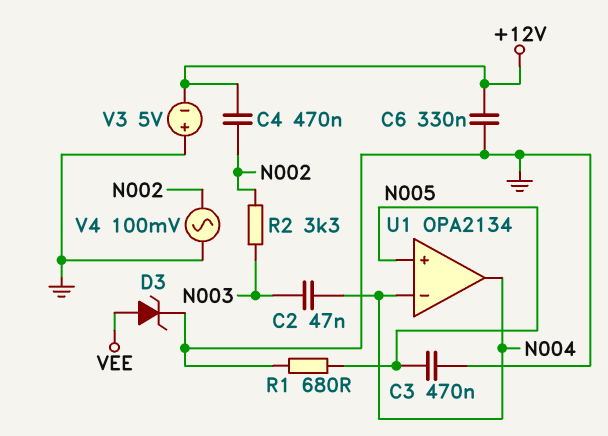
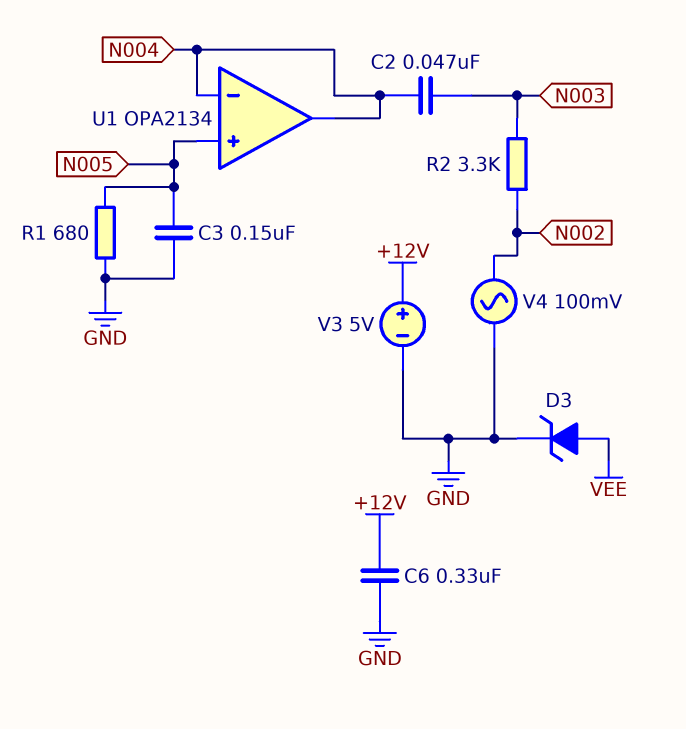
C3: 470nF (GND, N005) -> 150nF (GND, N005)
C4: 470nF (+12V, N002) -> none
V3: 5V (plus GND, minus +12V) -> 5V (plus +12V, minus GND)

